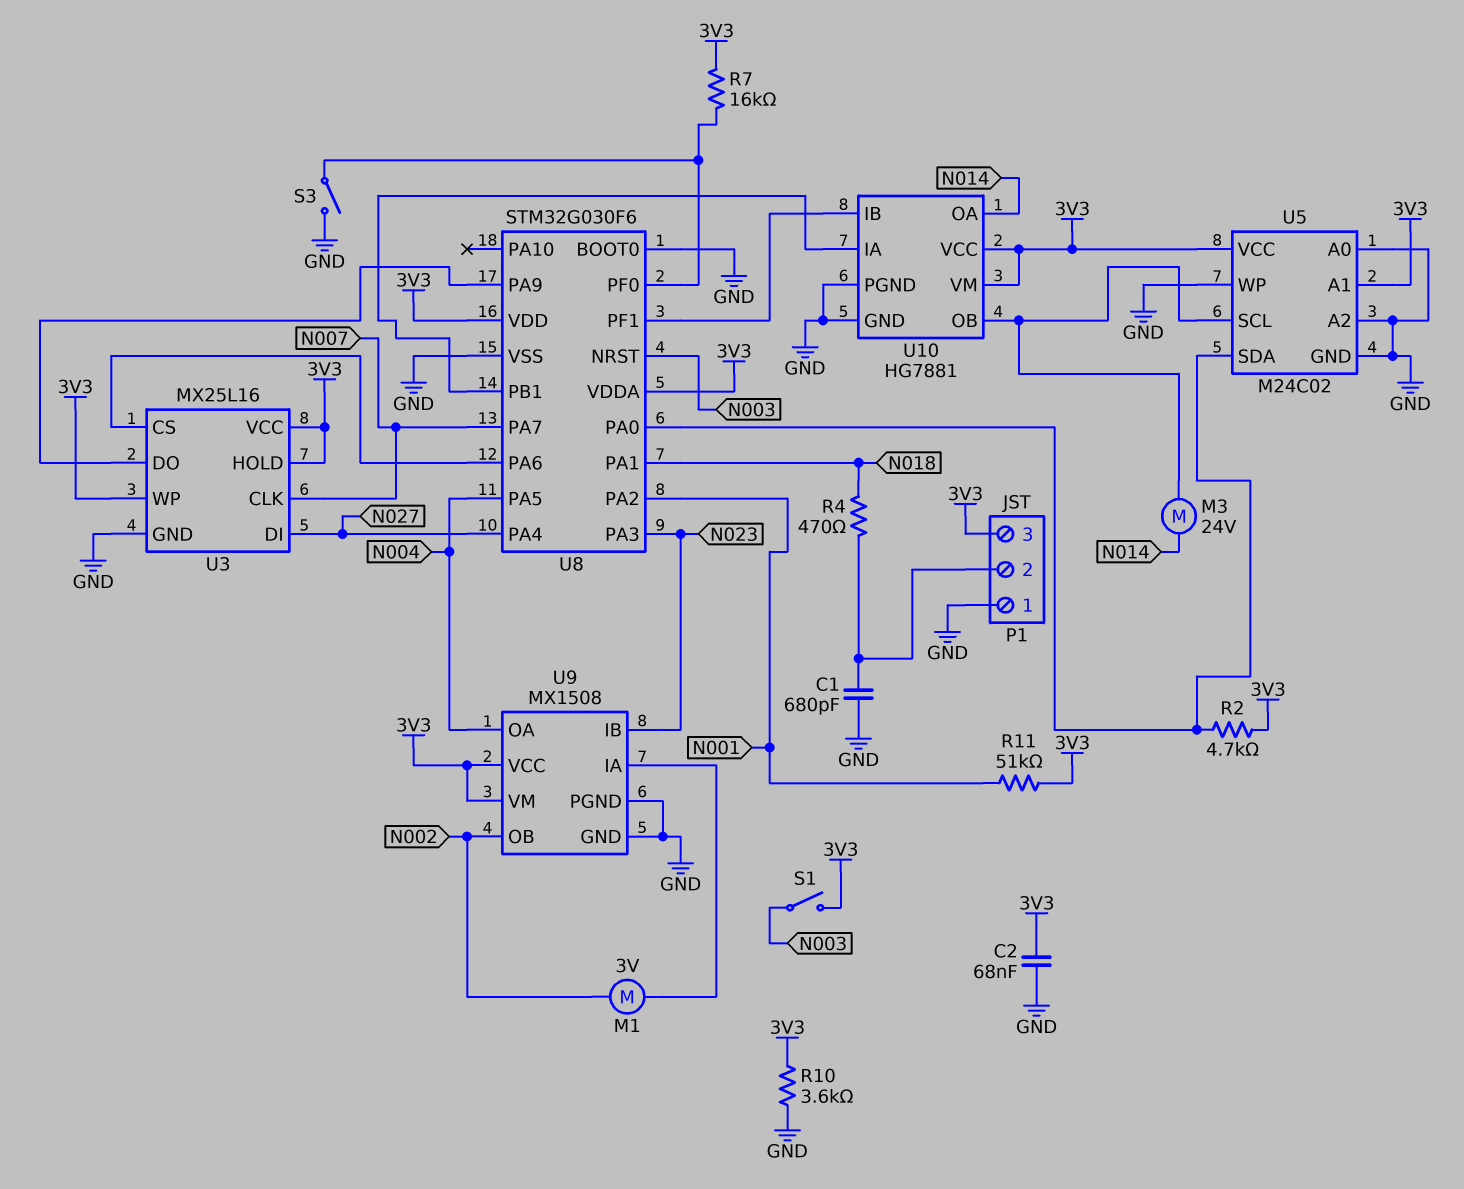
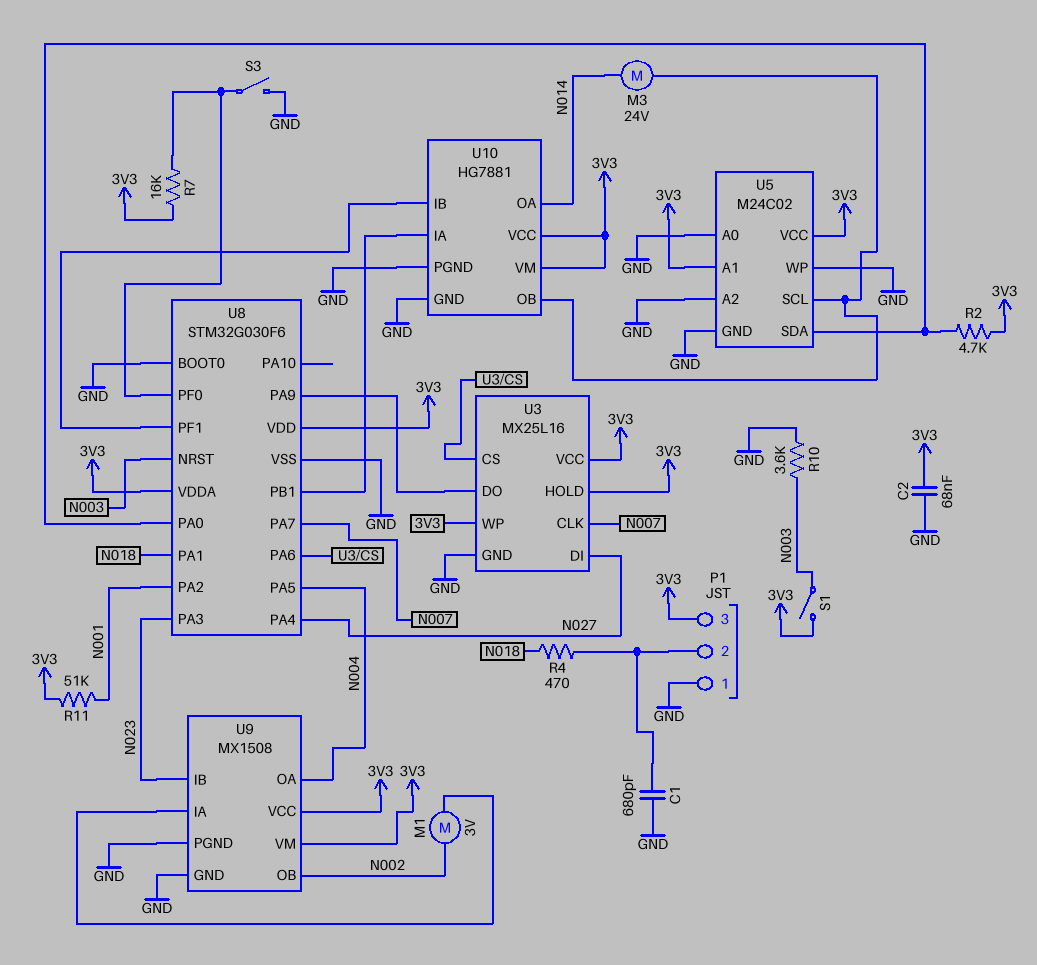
R10: 3.6k (3V3, GND) -> 3.6k (GND, N003)

